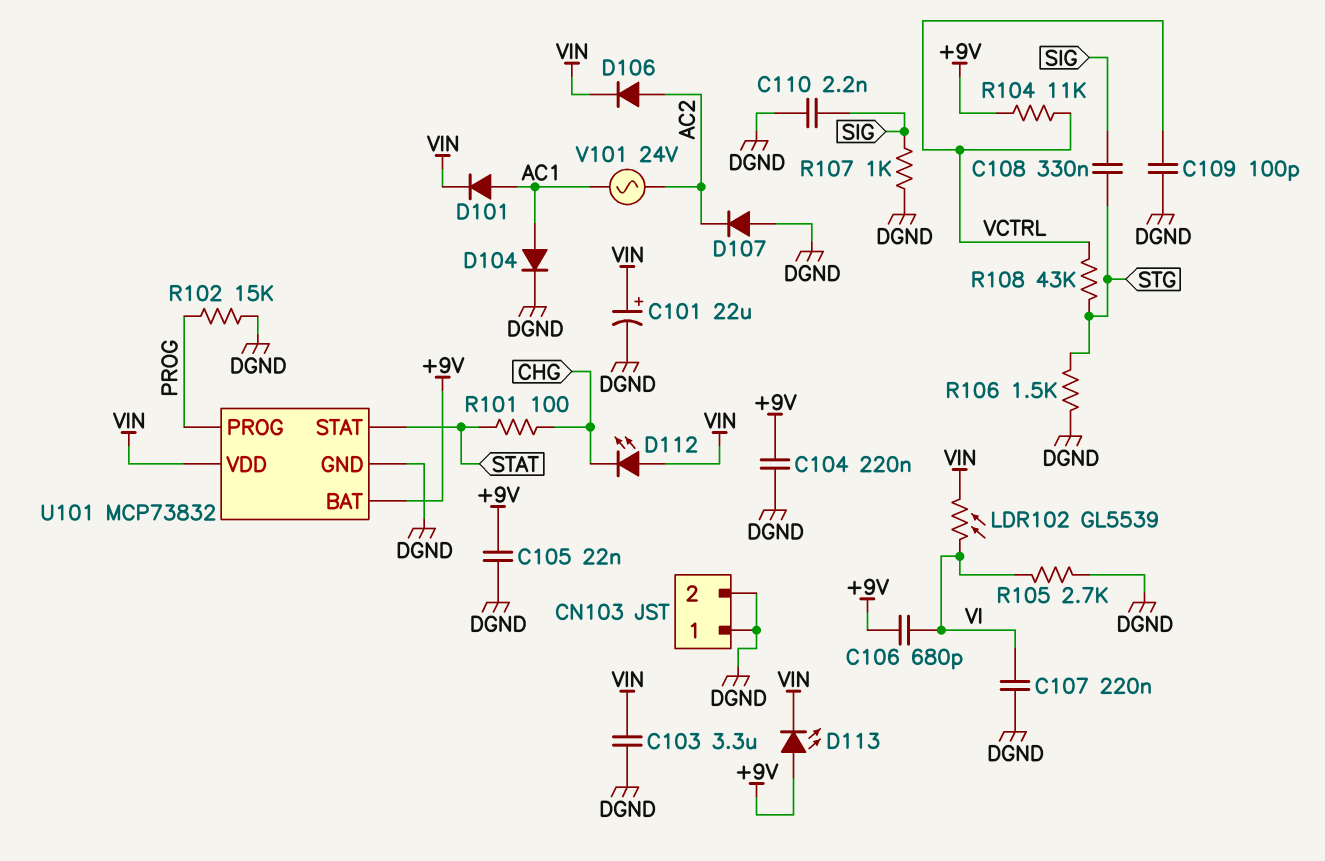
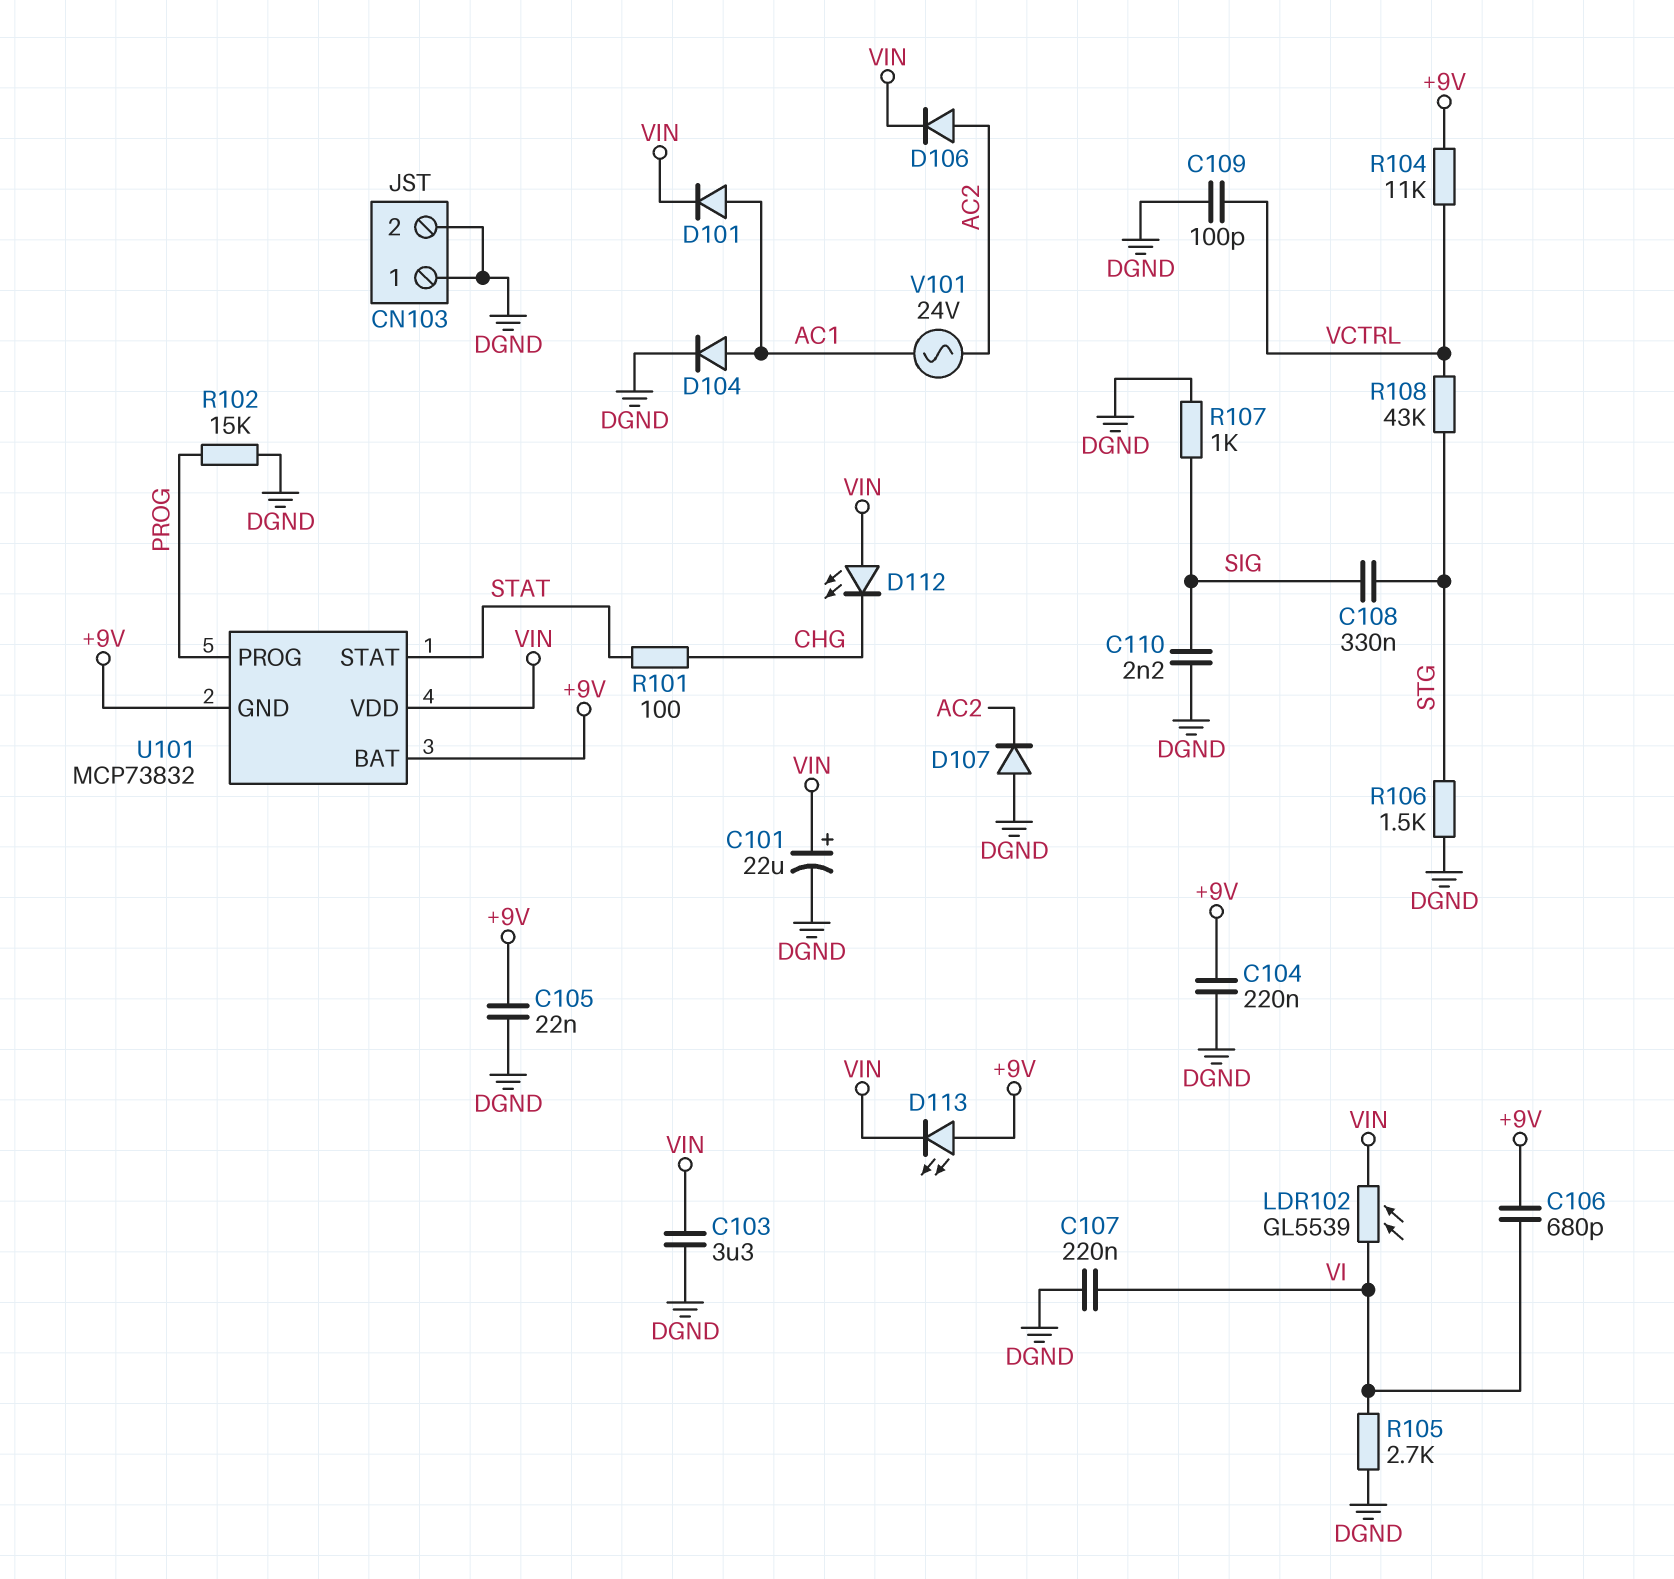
U101 pin GND: DGND -> +9V

